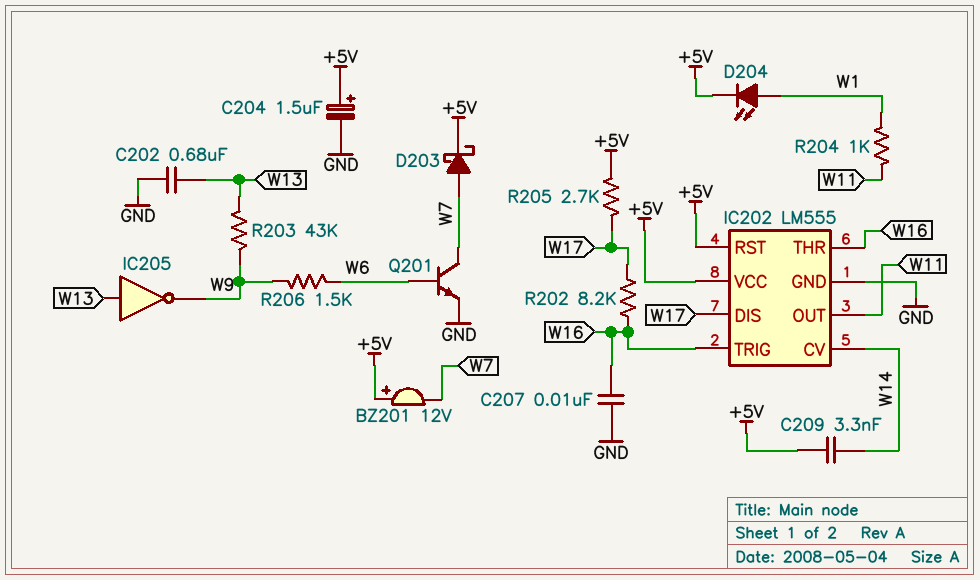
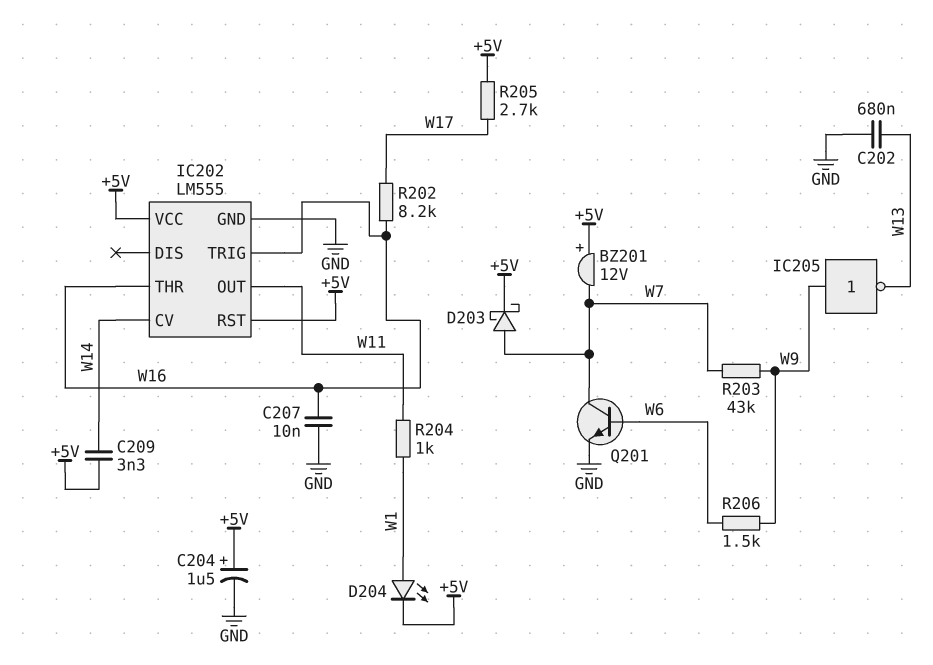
IC202 pin DIS: W17 -> none
IC205: NOT (in W13, out W9) -> NOT (in W9, out W13)
R203: 43k (W9, W13) -> 43k (W7, W9)

